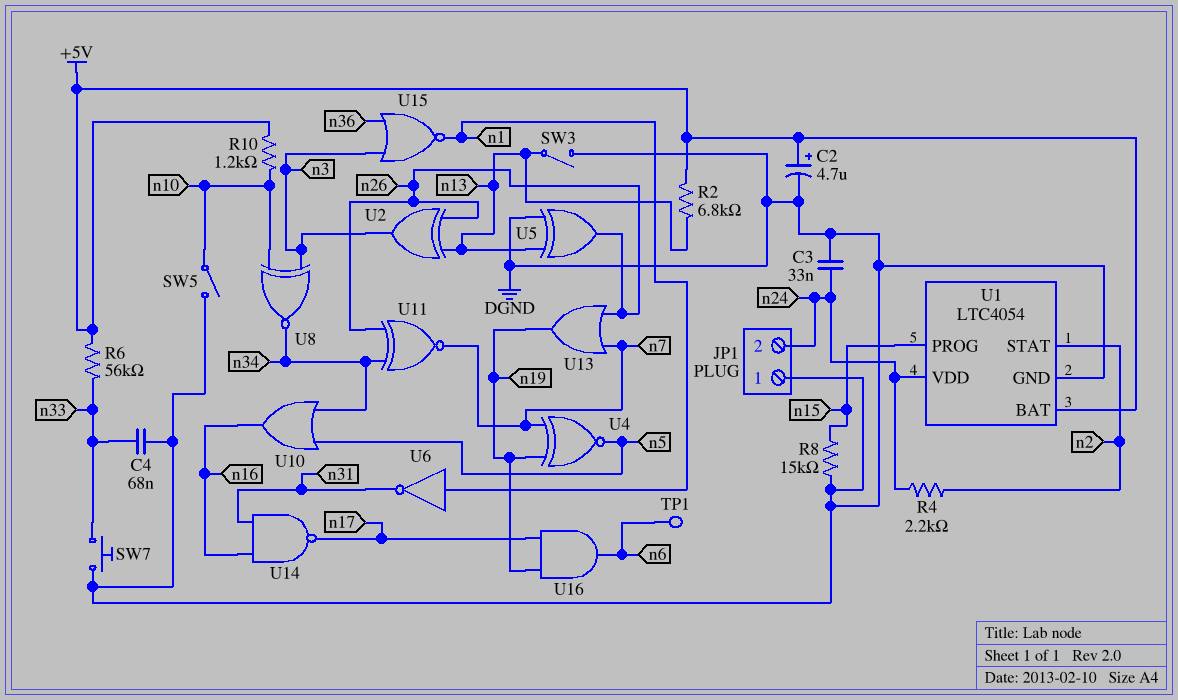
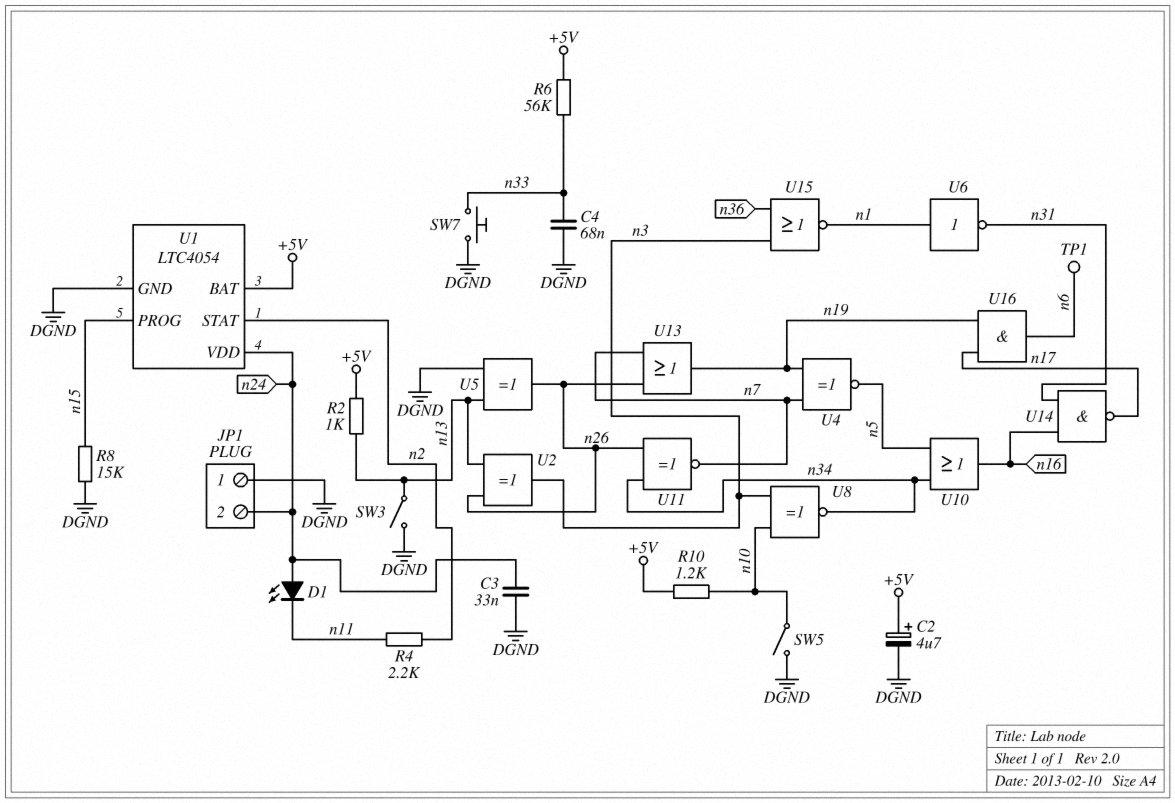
D1: none -> LED (A n24, K n11)
R2: 6.8k (+5V, n13) -> 1k (+5V, n13)
R4: 2.2k (n2, n24) -> 2.2k (n2, n11)

